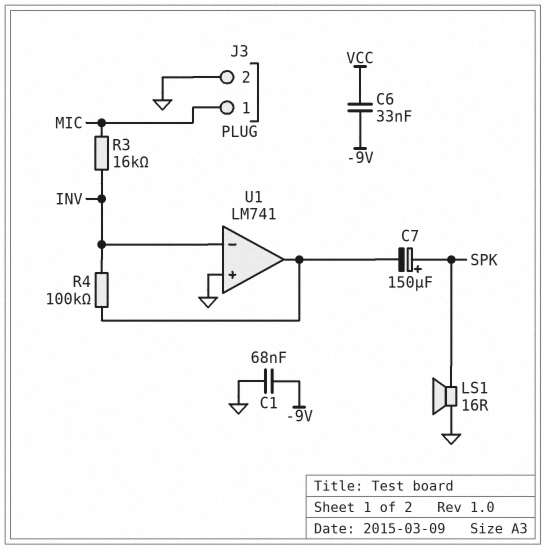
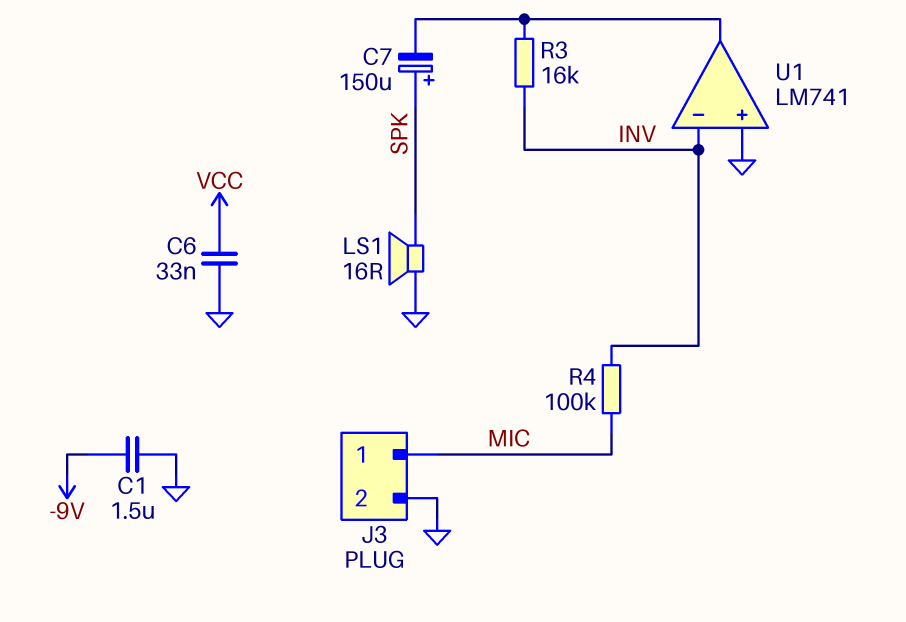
C1: 68nF (-9V, GND) -> 1.5uF (-9V, GND)
C6: 33nF (-9V, VCC) -> 33nF (GND, VCC)
R3: 16k (INV, MIC) -> 16k (INV, U1/out)
R4: 100k (INV, U1/out) -> 100k (INV, MIC)

